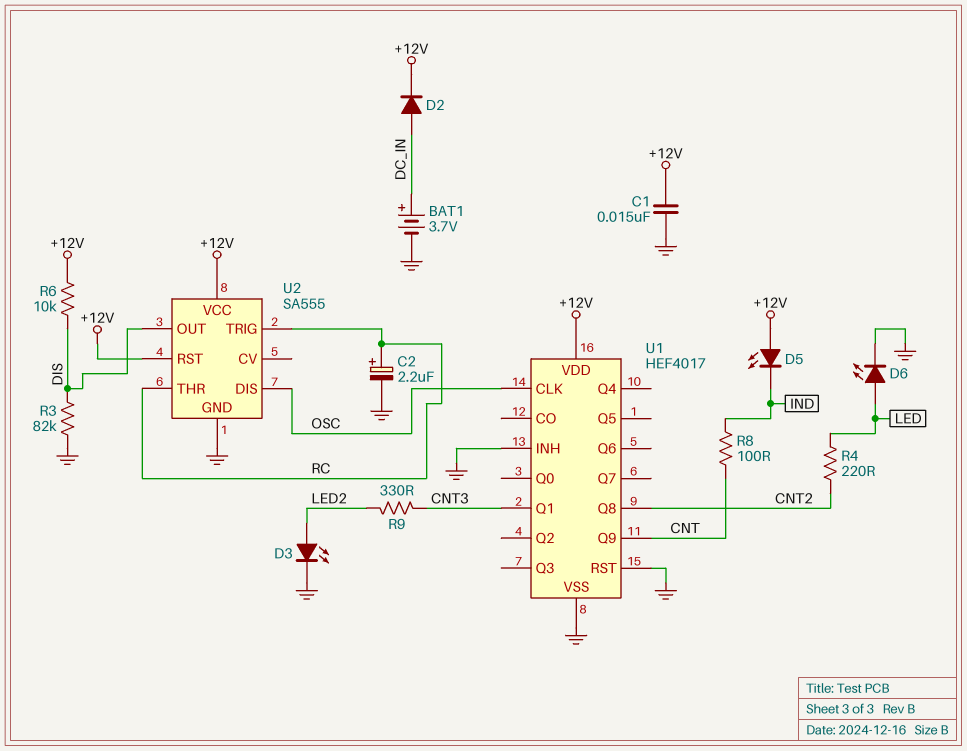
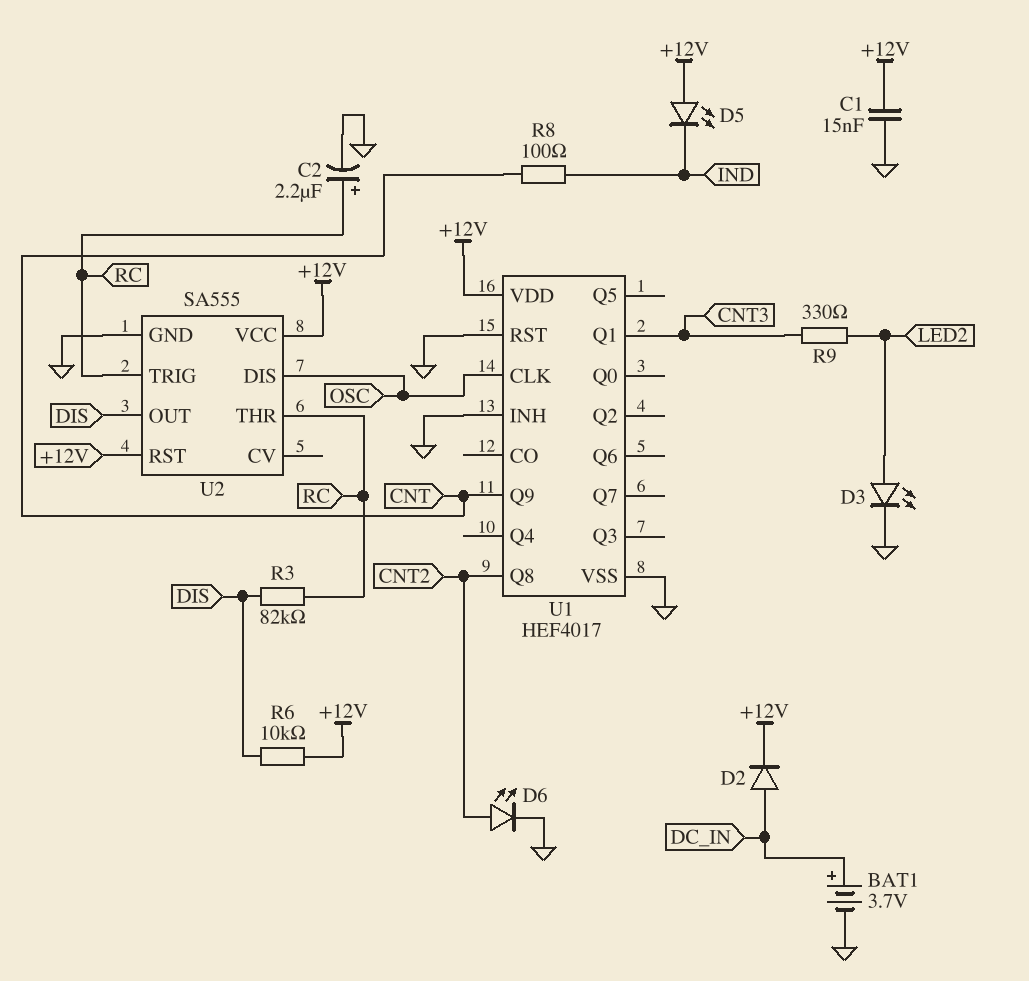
D6: LED (A LED, K GND) -> LED (A CNT2, K GND)
R3: 82k (DIS, GND) -> 82k (DIS, RC)
R4: 220 (CNT2, LED) -> none

